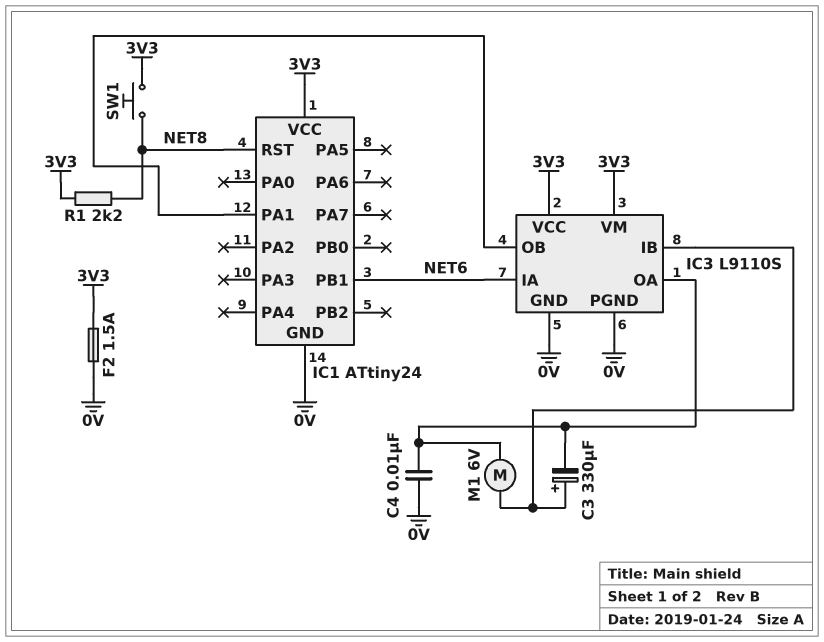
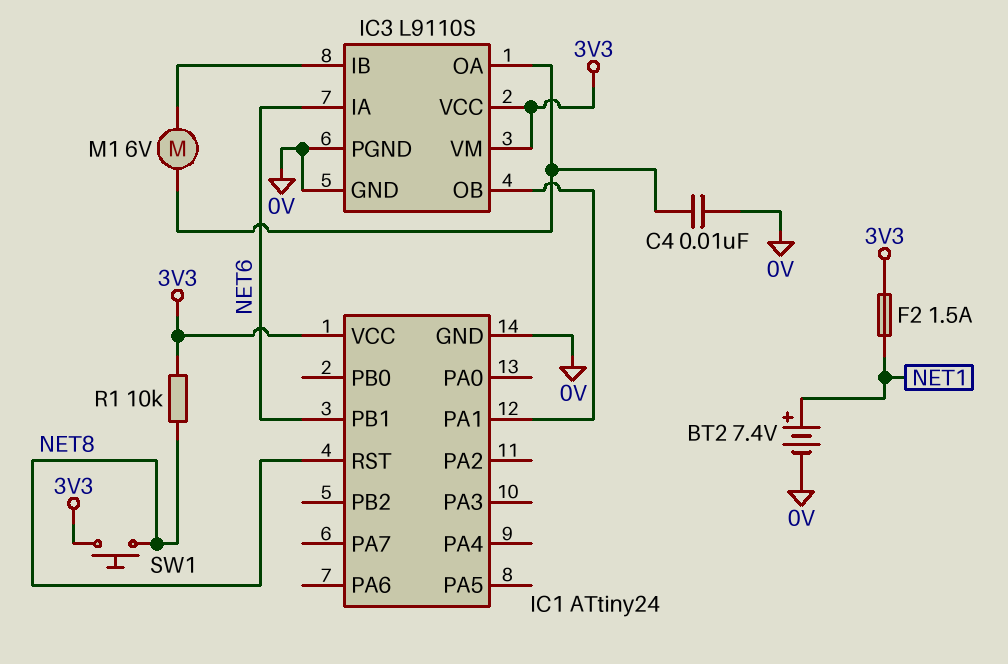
BT2: none -> 7.4V (plus NET1, minus 0V)
C3: 330uF (plus IC3/IB, minus IC3/OA) -> none
F2: 1.5A (0V, 3V3) -> 1.5A (3V3, NET1)
R1: 2.2k (3V3, NET8) -> 10k (3V3, NET8)

